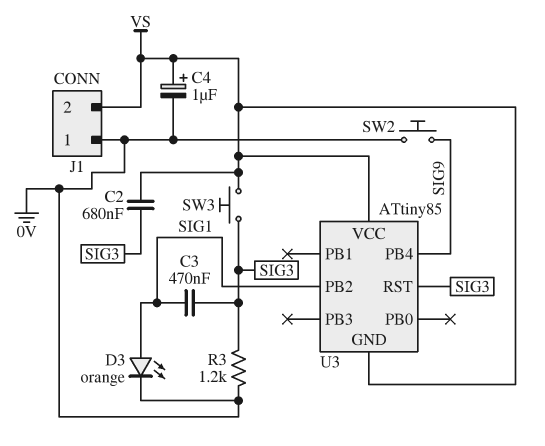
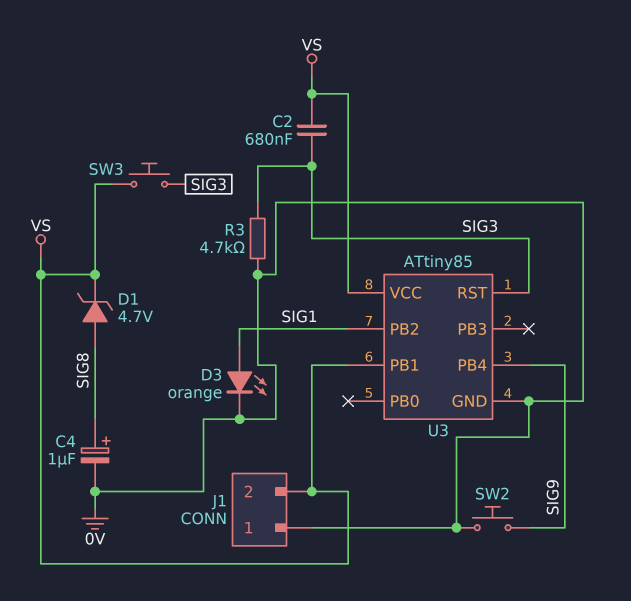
C3: 470nF (SIG1, SIG3) -> none
C4: 1uF (plus VS, minus 0V) -> 1uF (plus SIG8, minus 0V)
D1: none -> zener 4.7V (A SIG8, K VS)
R3: 1.2k (0V, SIG3) -> 4.7k (0V, SIG3)
U3 pin GND: VS -> 0V
U3 pin PB1: none -> VS

